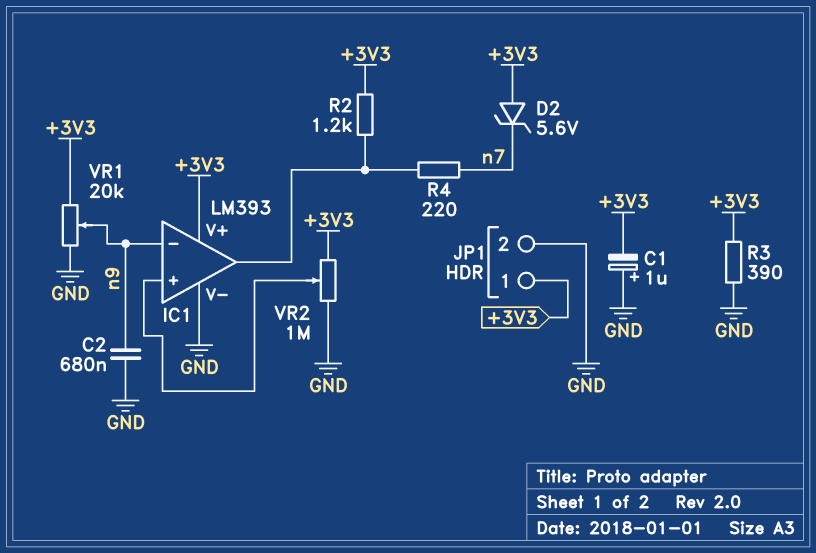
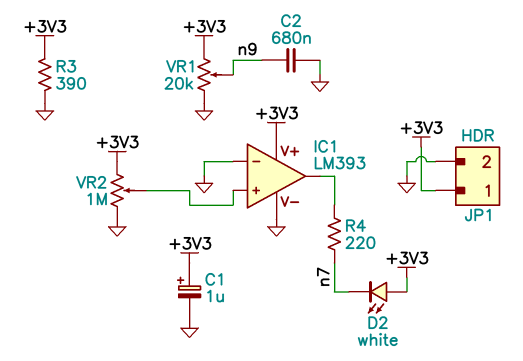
C1: 1uF (plus GND, minus +3V3) -> 1uF (plus +3V3, minus GND)
D2: zener 5.6V (A +3V3, K n7) -> LED white (A +3V3, K n7)
IC1 pin in-: n9 -> GND
R2: 1.2k (+3V3, IC1/out) -> none

